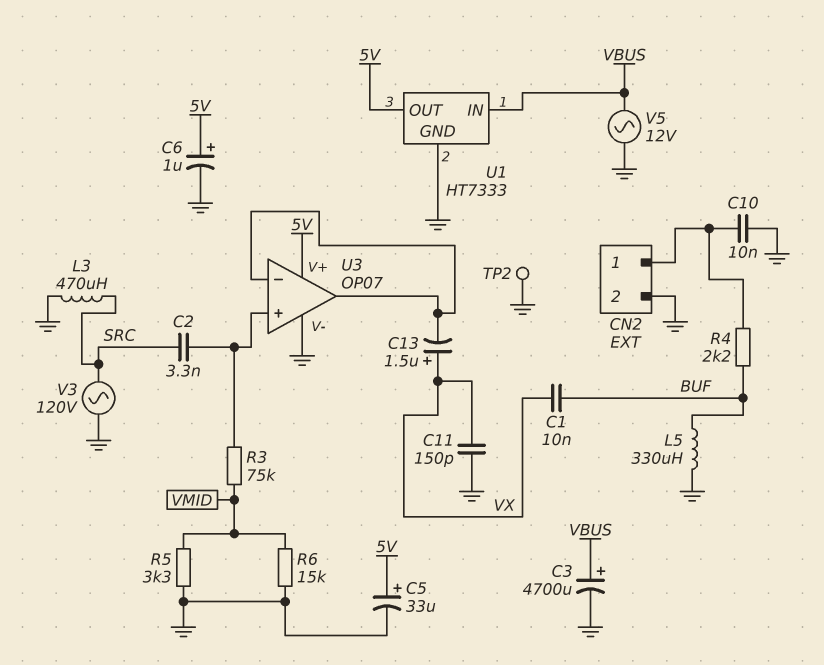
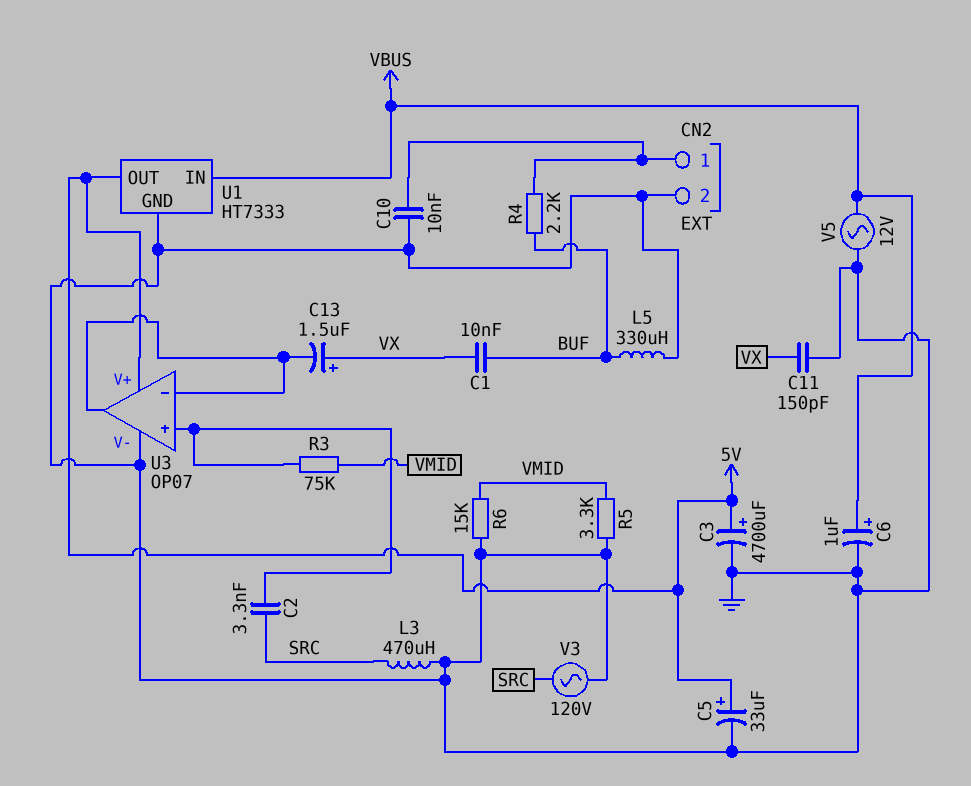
C3: 4700uF (plus VBUS, minus GND) -> 4700uF (plus 5V, minus GND)
C6: 1uF (plus 5V, minus GND) -> 1uF (plus VBUS, minus GND)
TP2: test point (GND) -> none

